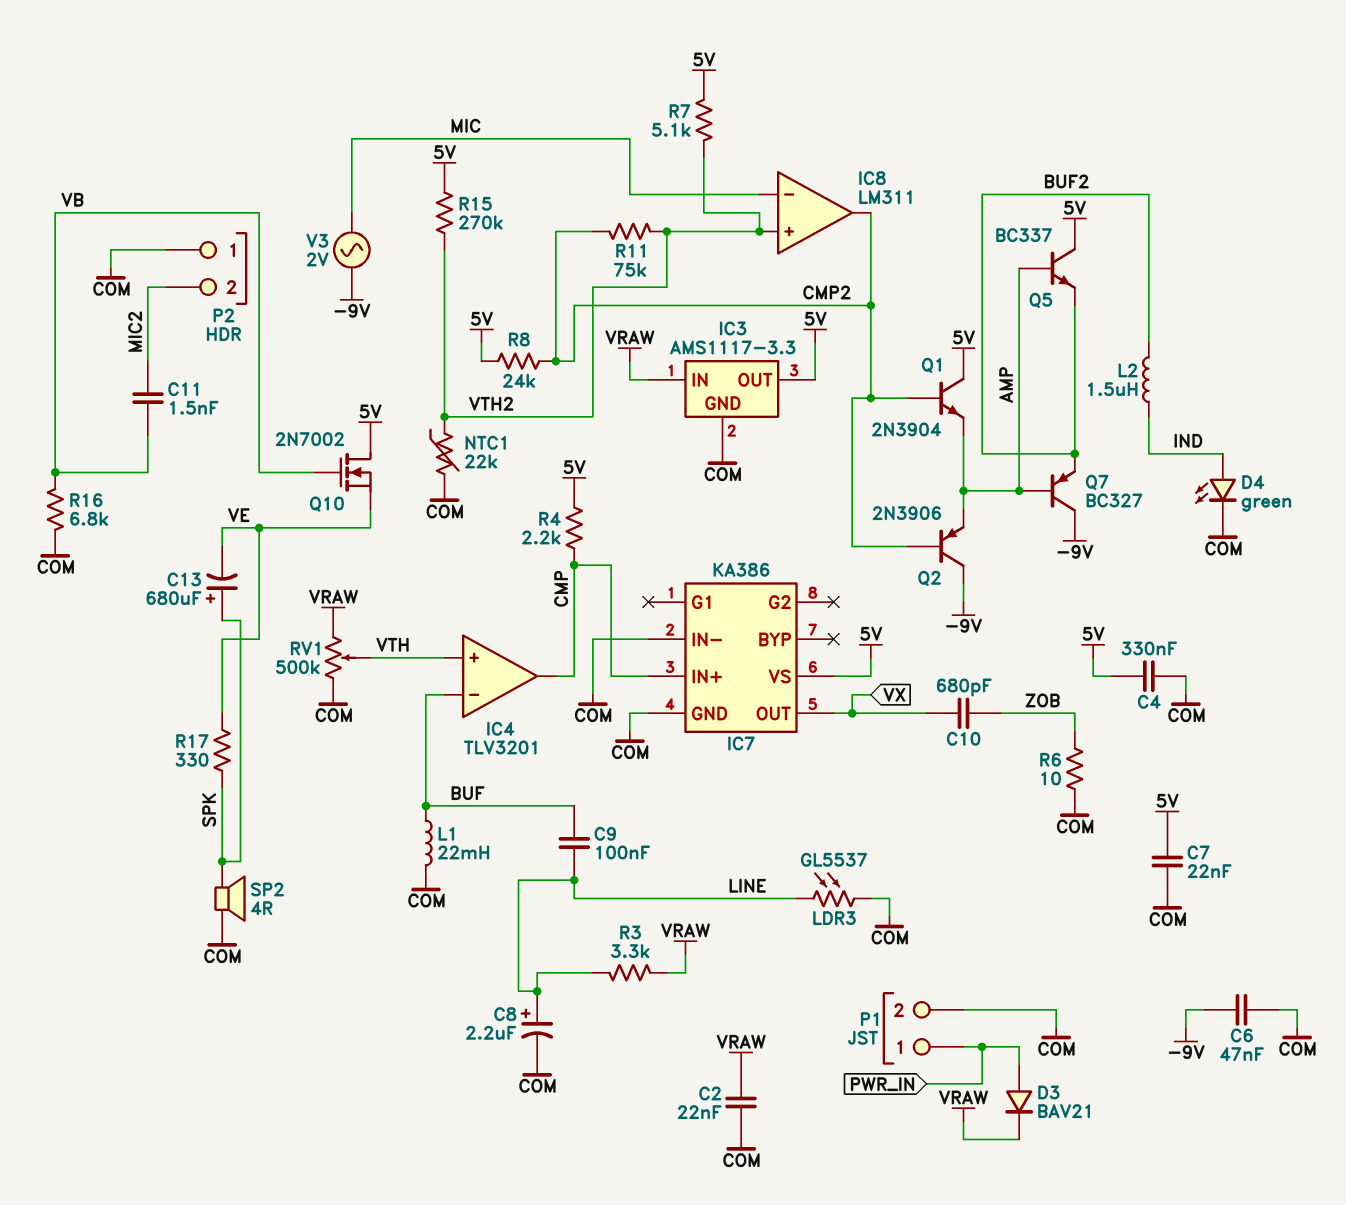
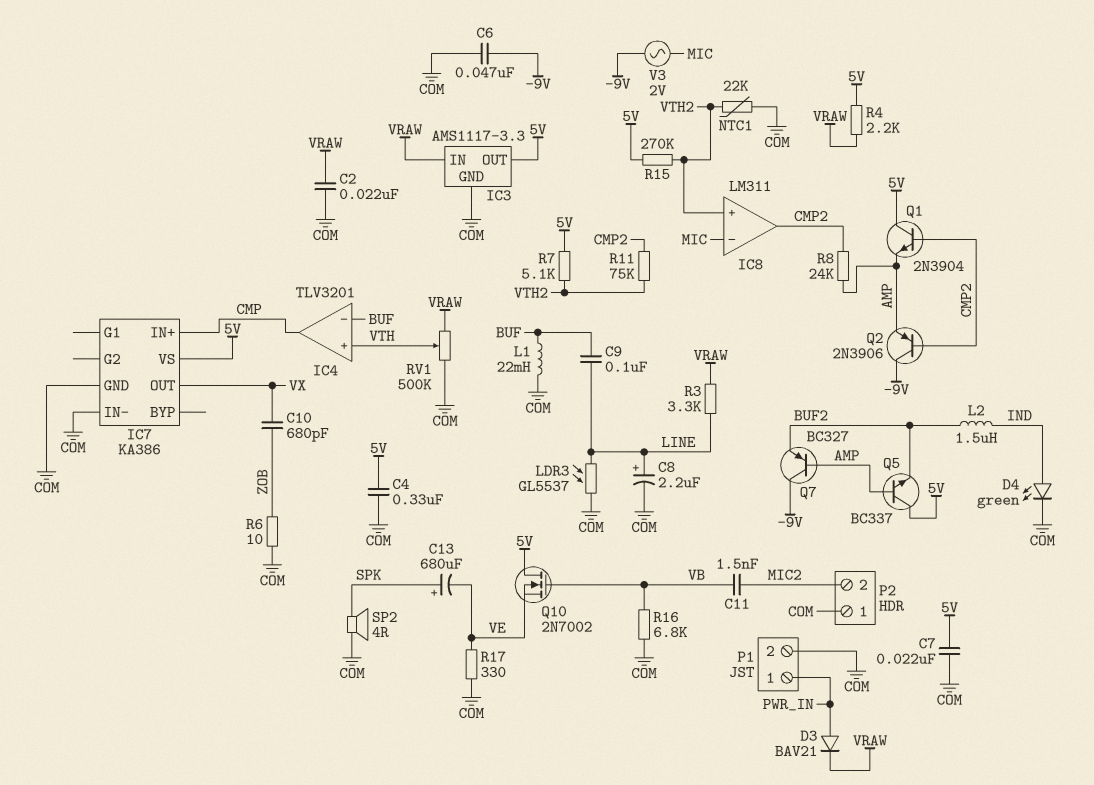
R4: 2.2k (5V, CMP) -> 2.2k (5V, VRAW)
R8: 24k (5V, CMP2) -> 24k (AMP, CMP2)
R17: 330 (SPK, VE) -> 330 (COM, VE)

